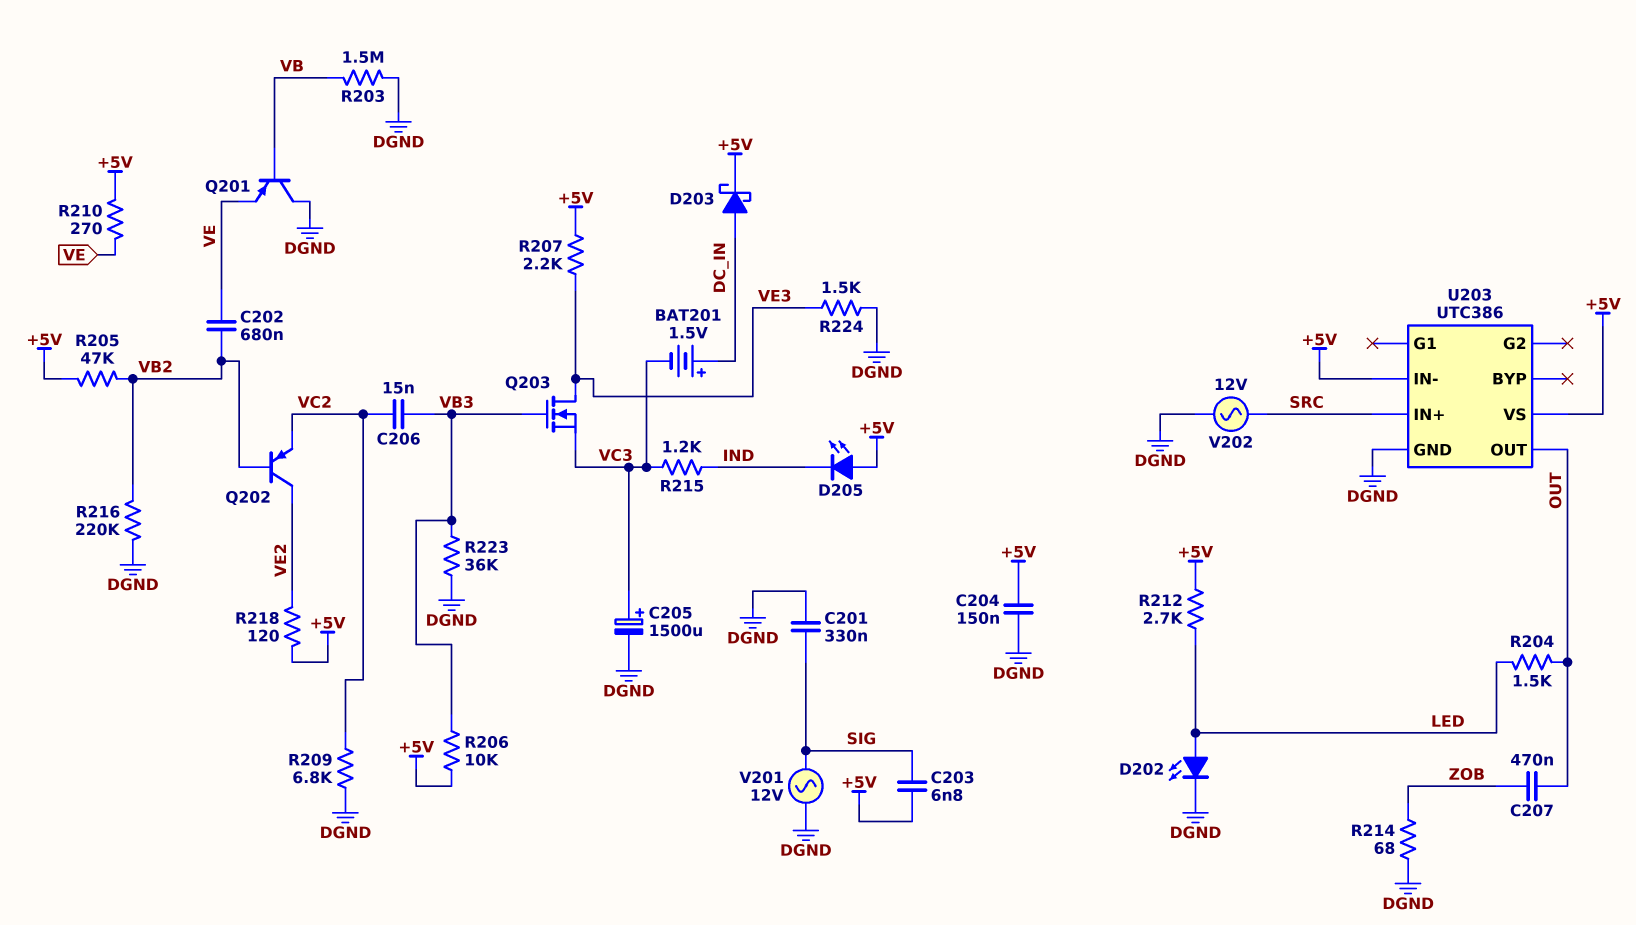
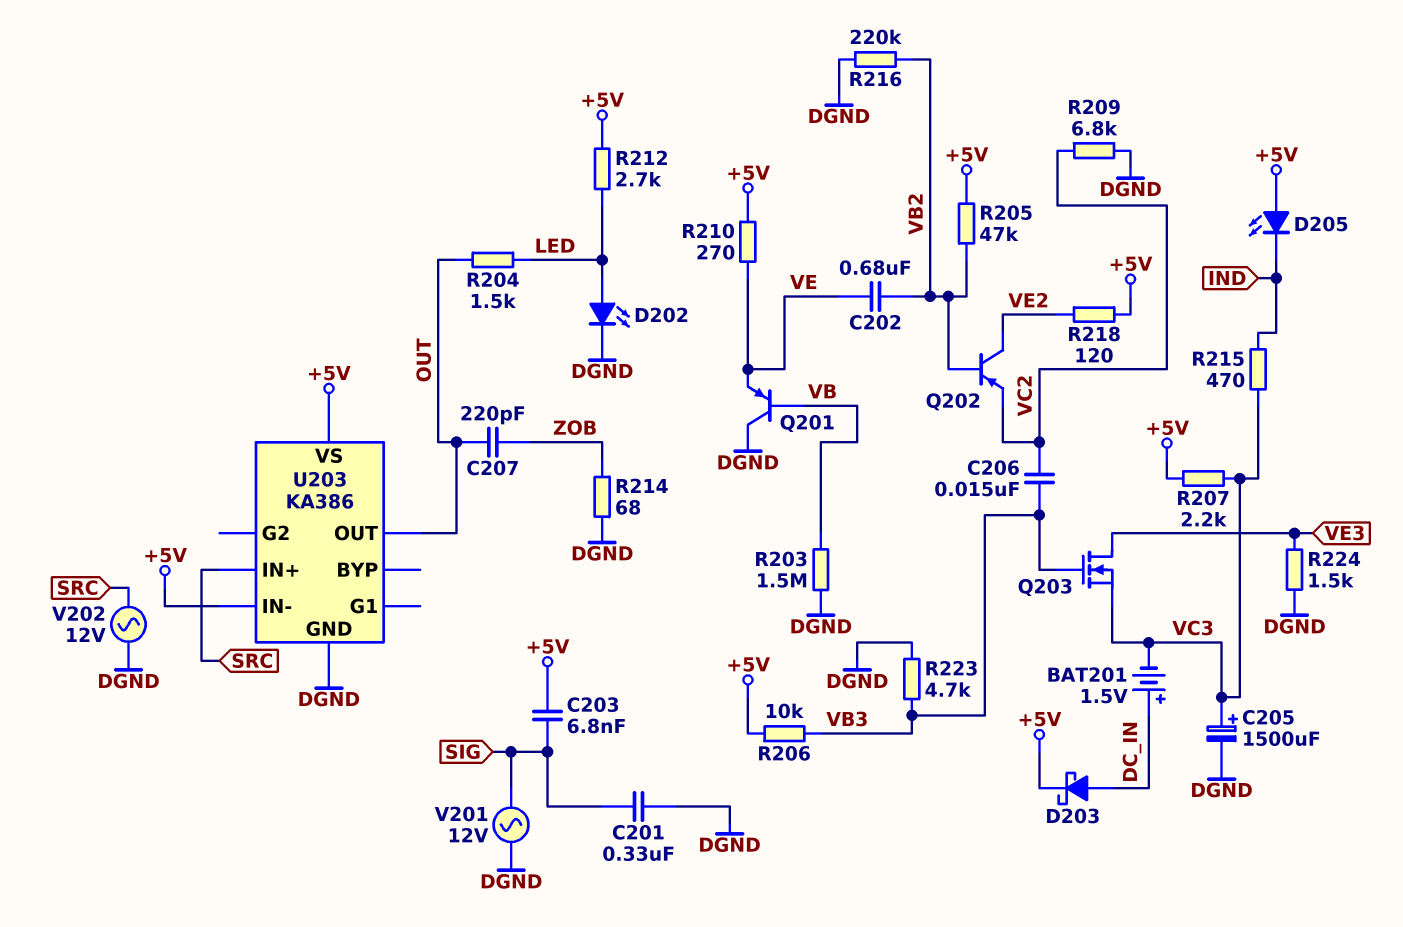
C204: 150nF (+5V, DGND) -> none
C207: 470nF (OUT, ZOB) -> 220pF (OUT, ZOB)
R207: 2.2k (+5V, VE3) -> 2.2k (+5V, VC3)
R215: 1.2k (IND, VC3) -> 470 (IND, VC3)
R223: 36k (DGND, VB3) -> 4.7k (DGND, VB3)
U203: UTC386 -> KA386

